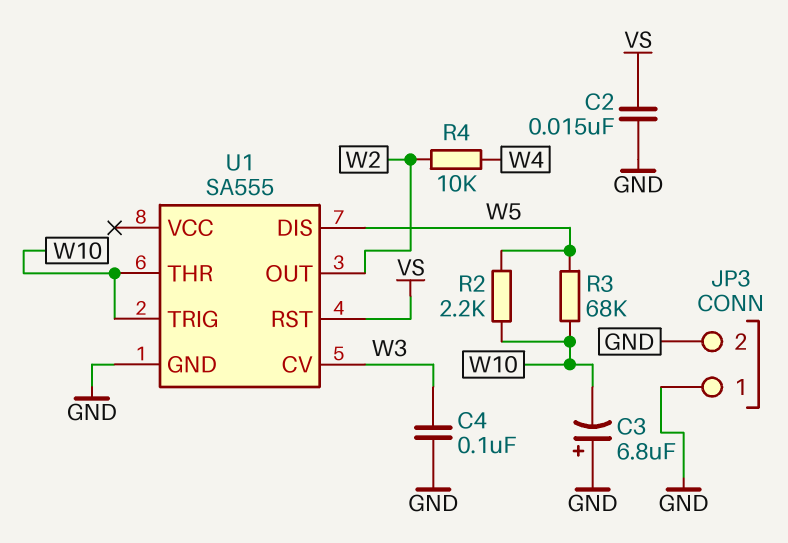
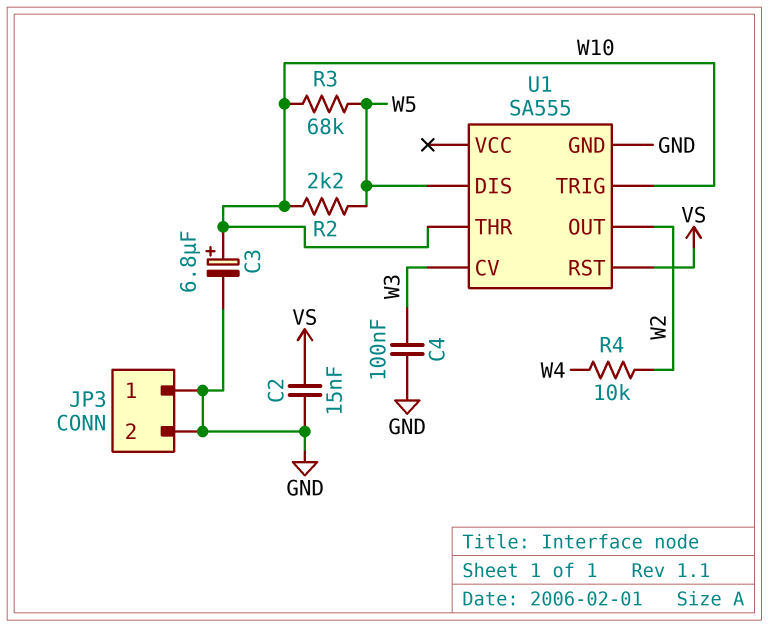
C3: 6.8uF (plus GND, minus W10) -> 6.8uF (plus W10, minus GND)

